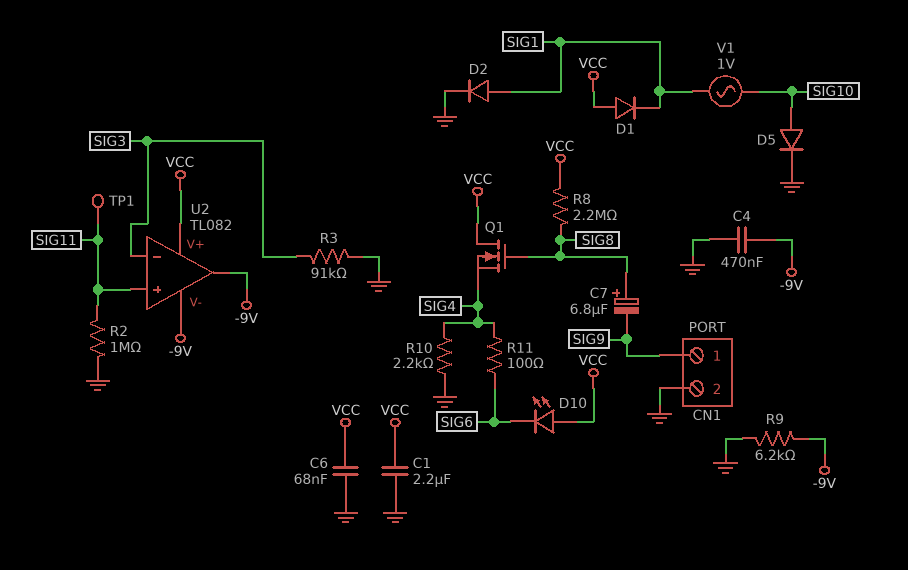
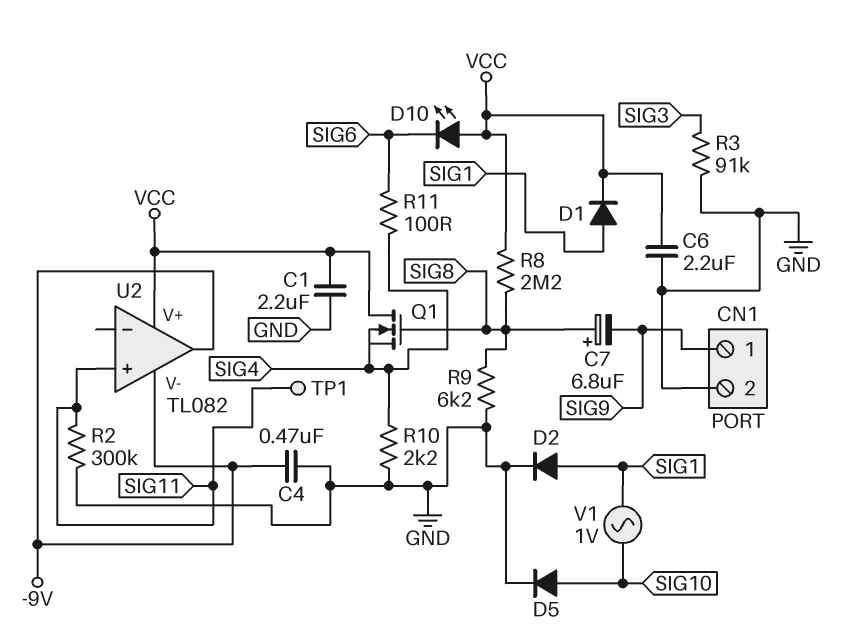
C6: 68nF (GND, VCC) -> 2.2uF (GND, VCC)
D1: diode (A VCC, K SIG1) -> diode (A SIG1, K VCC)
R2: 1M (GND, SIG11) -> 300k (GND, SIG11)
R9: 6.2k (-9V, GND) -> 6.2k (GND, SIG8)
U2 pin in-: SIG3 -> none

